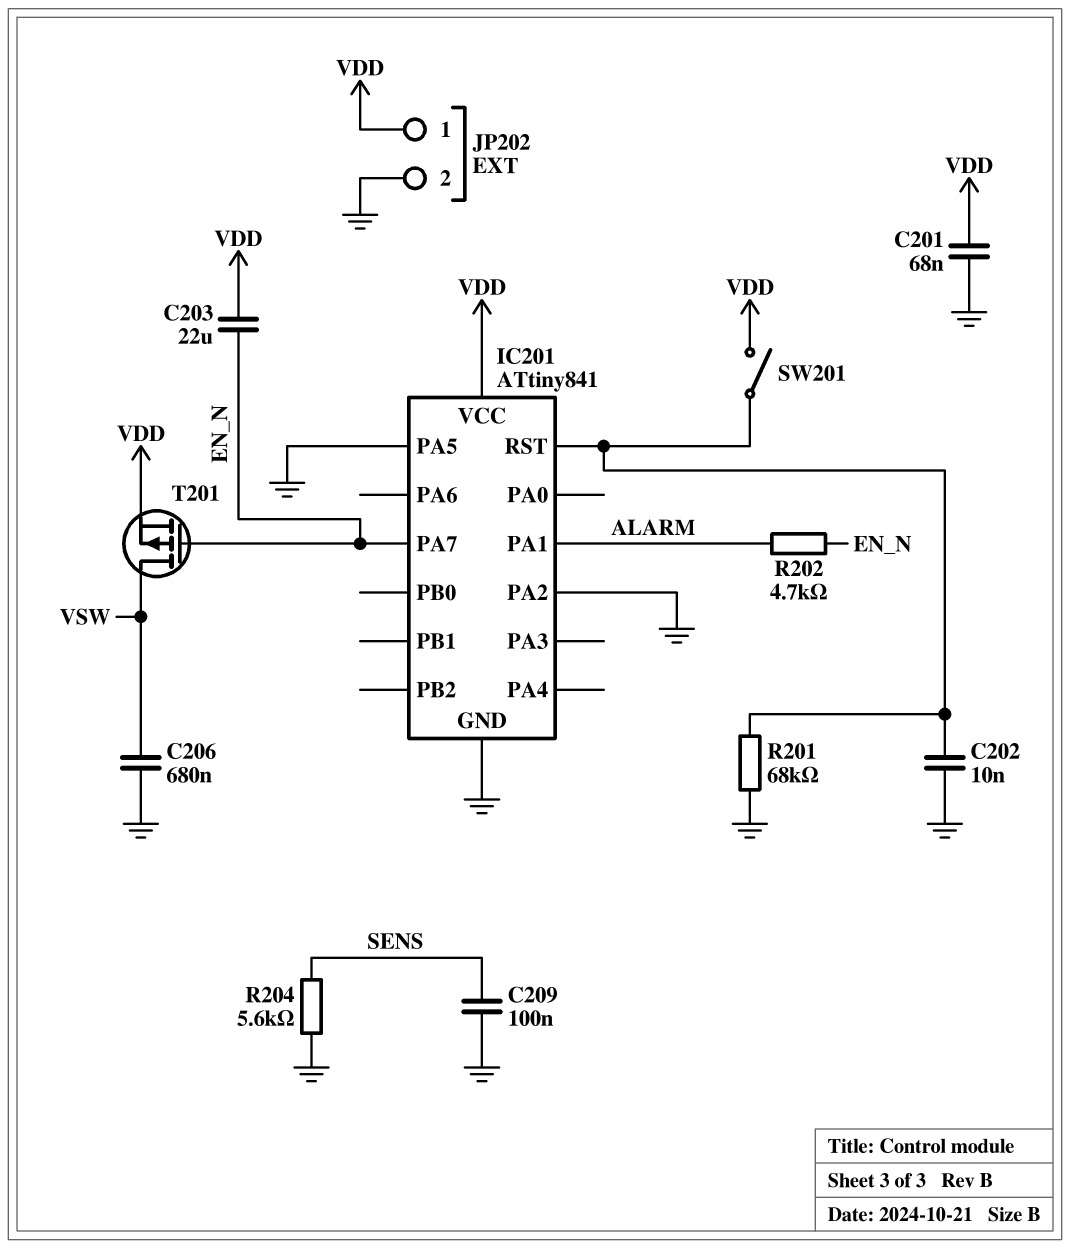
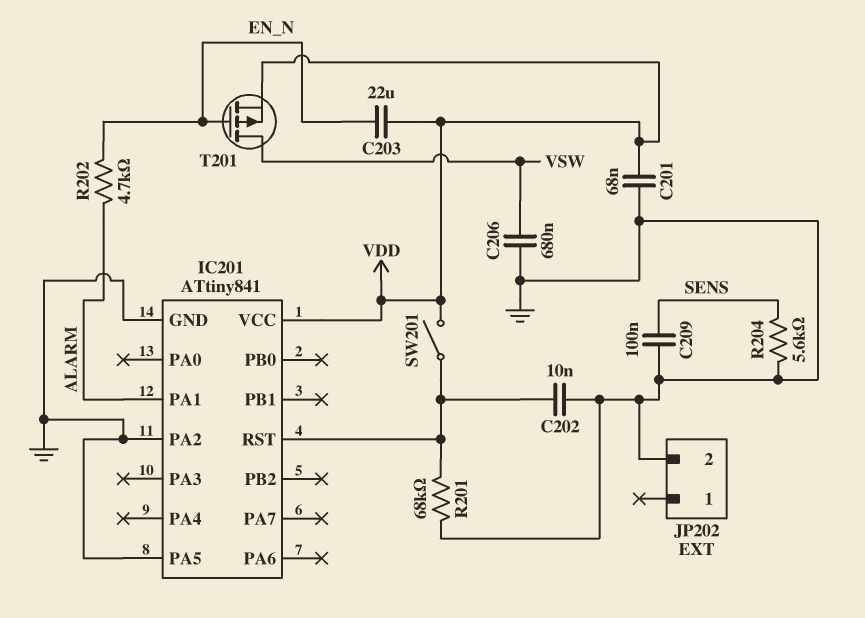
IC201 pin PA7: EN_N -> none
JP202 pin 1: VDD -> none

